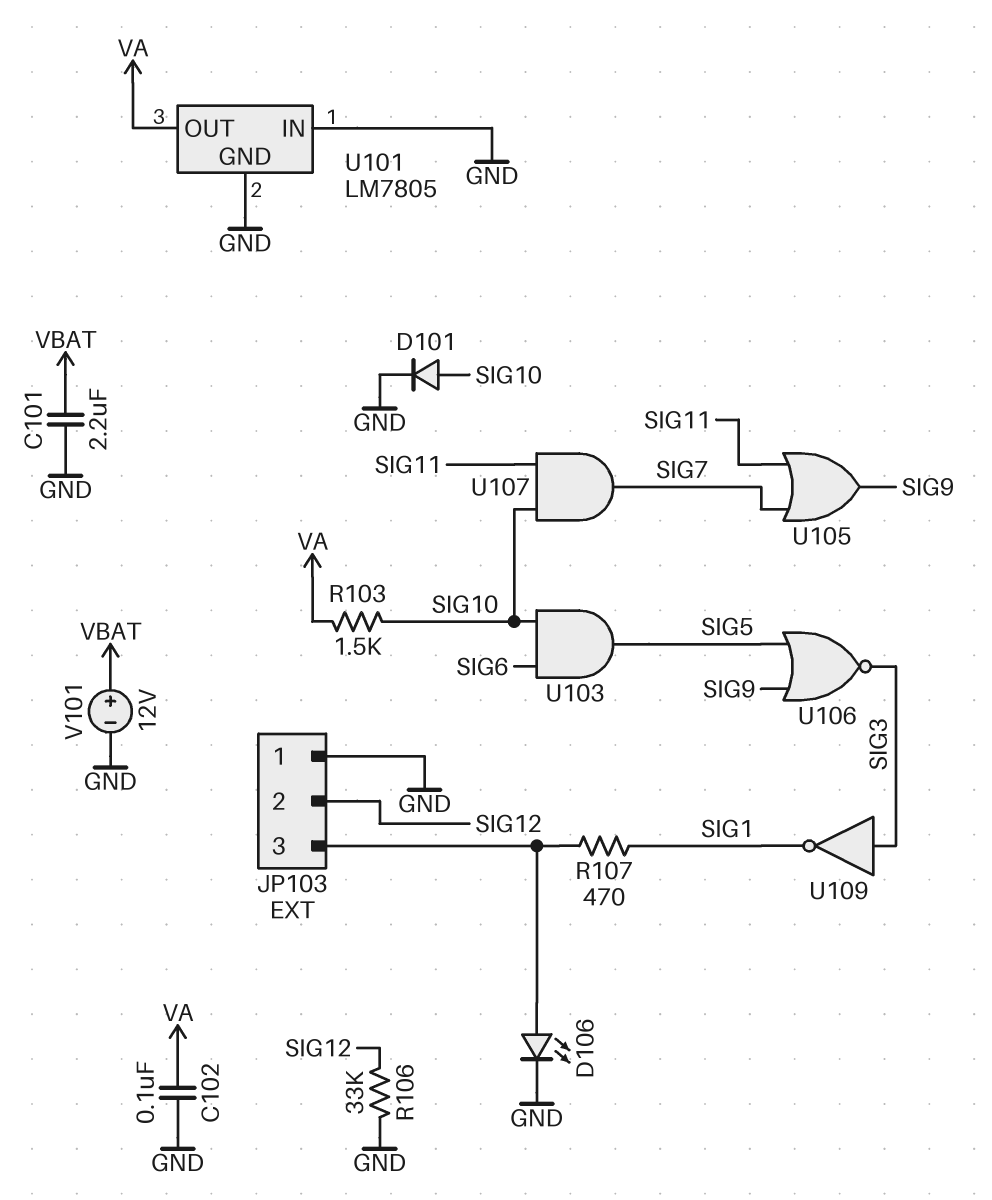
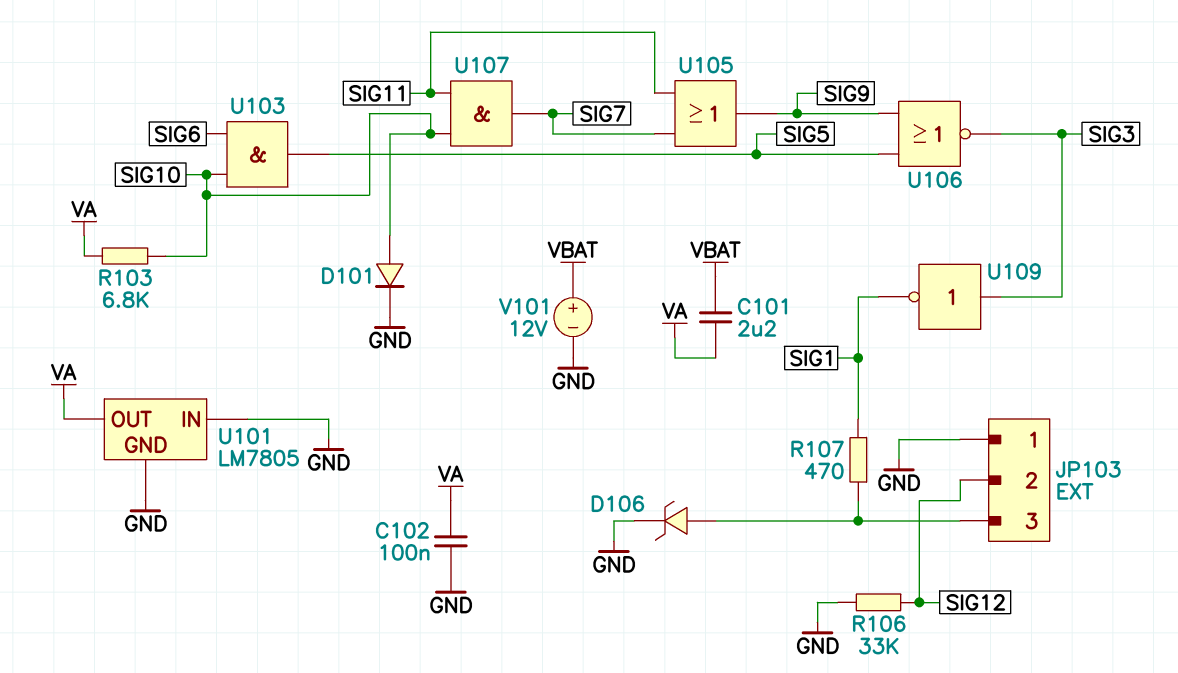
C101: 2.2uF (GND, VBAT) -> 2.2uF (VA, VBAT)
D106: LED (A JP103/3, K GND) -> zener (A JP103/3, K GND)
R103: 1.5k (SIG10, VA) -> 6.8k (SIG10, VA)

